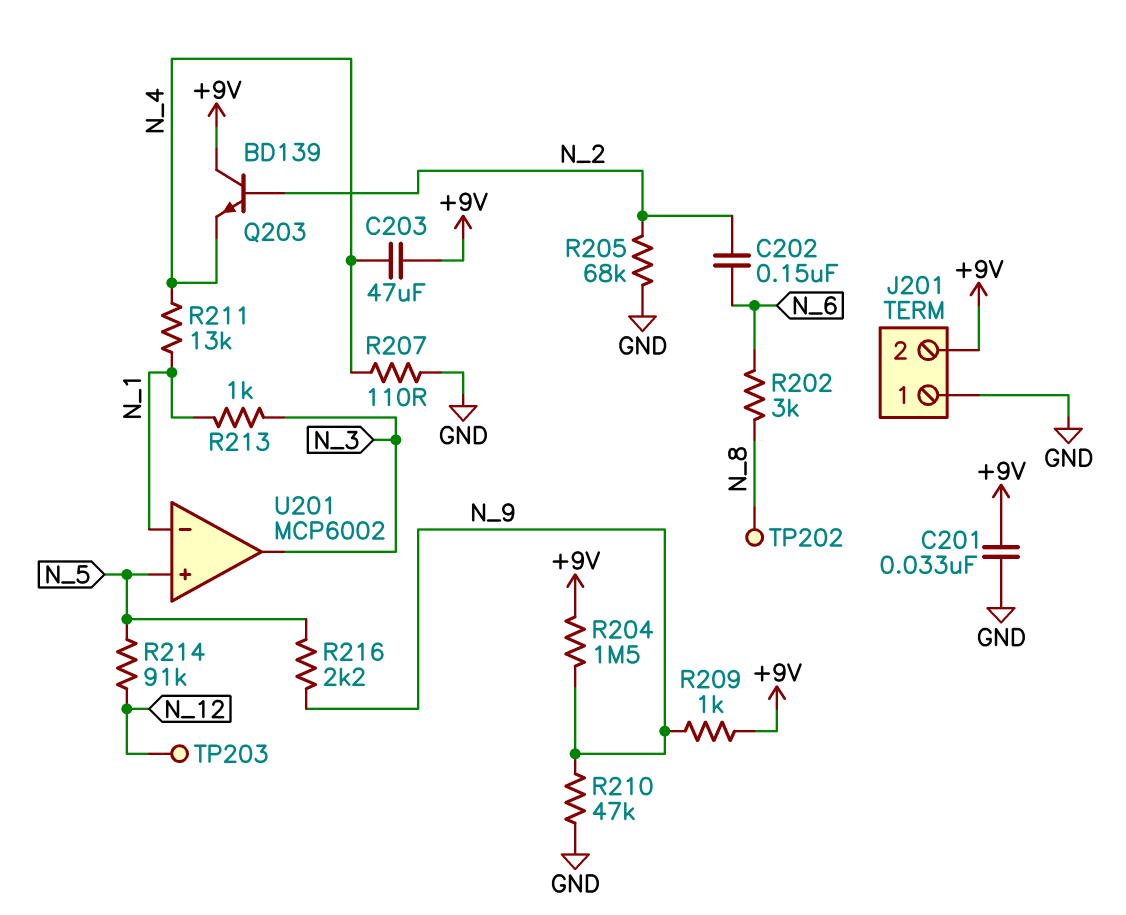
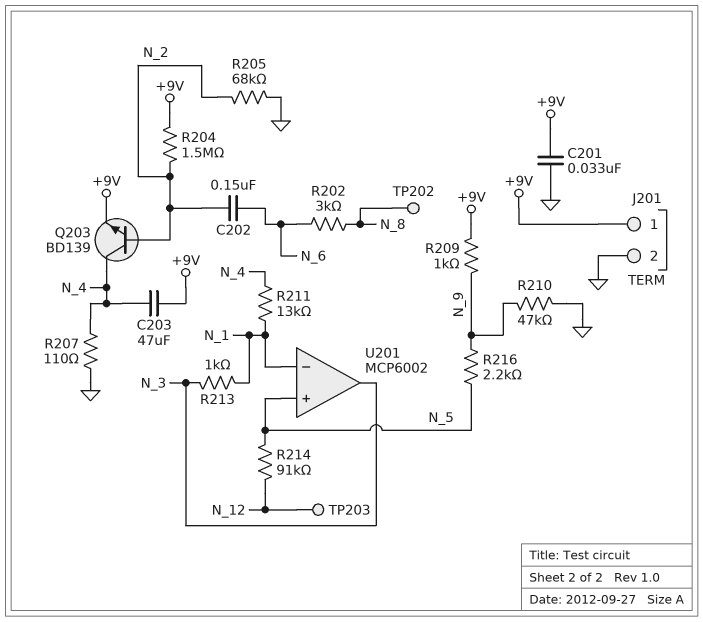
J201 pin 1: GND -> +9V
J201 pin 2: +9V -> GND
Q203: NPN BD139 (B N_2, C +9V, E N_4) -> NPN BD139 (B N_2, C N_4, E +9V)
R204: 1.5M (+9V, N_9) -> 1.5M (+9V, N_2)

